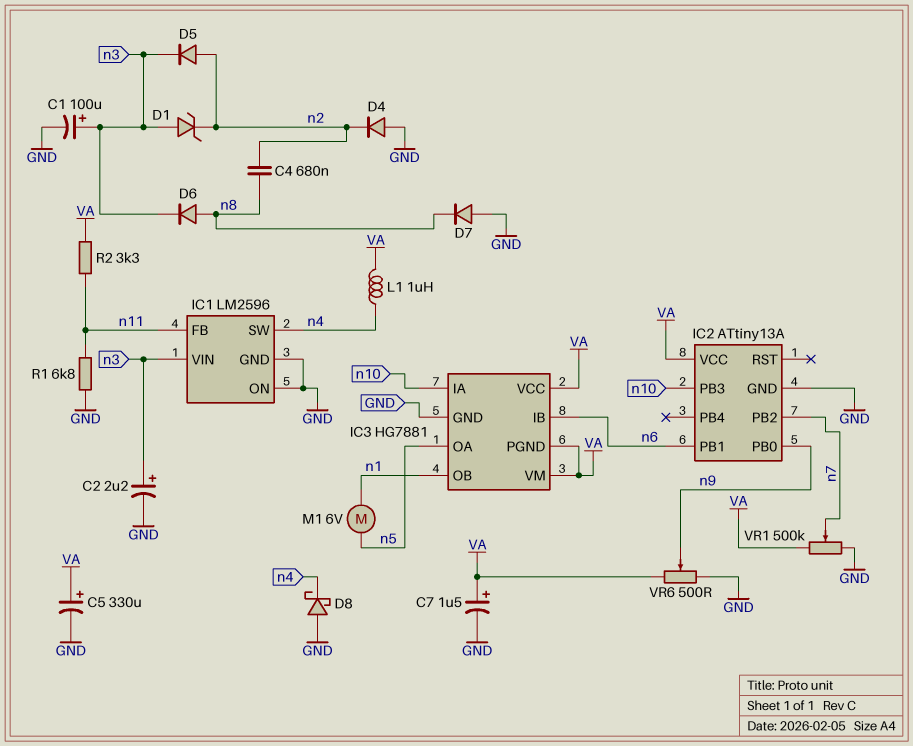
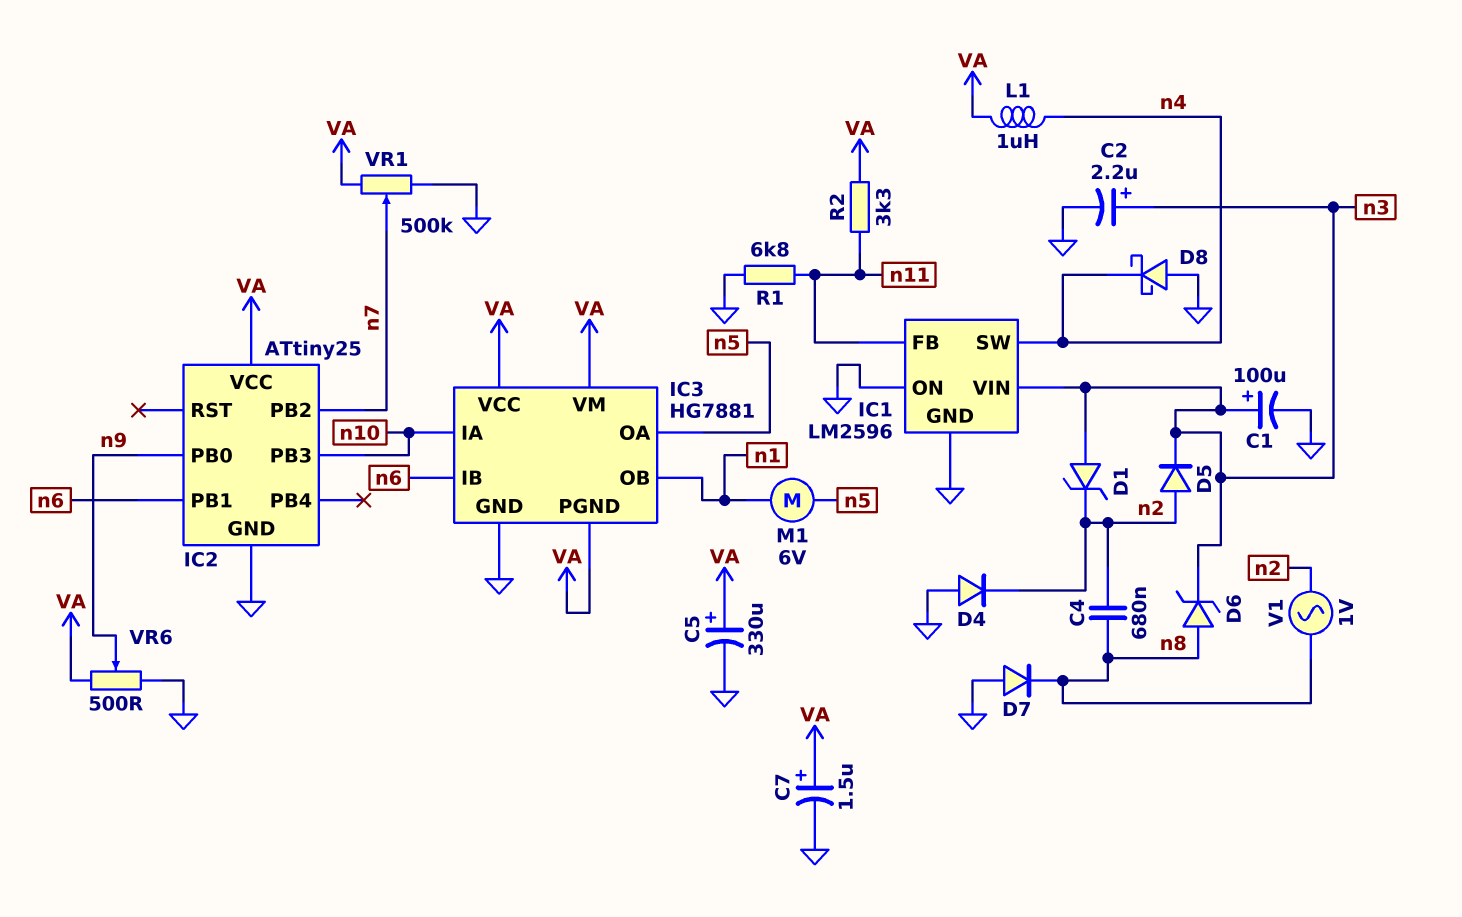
D6: diode (A n8, K n3) -> zener (A n8, K n3)
IC2: ATtiny13A -> ATtiny25
V1: none -> AC 1V (n2, n8)

